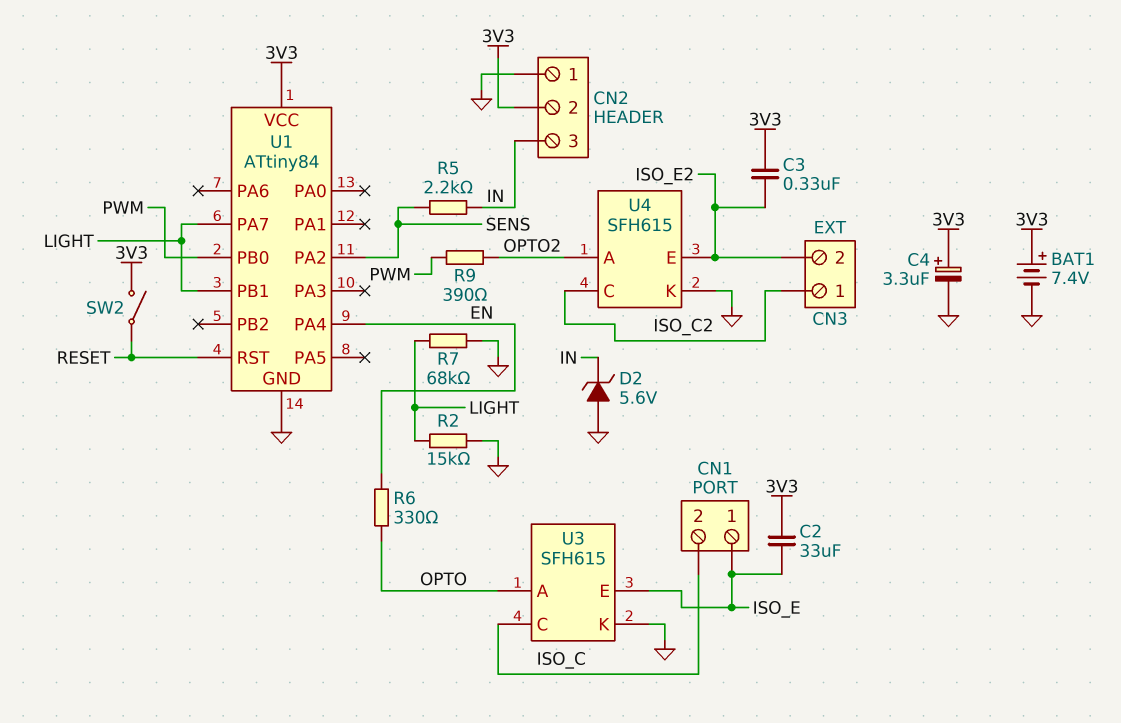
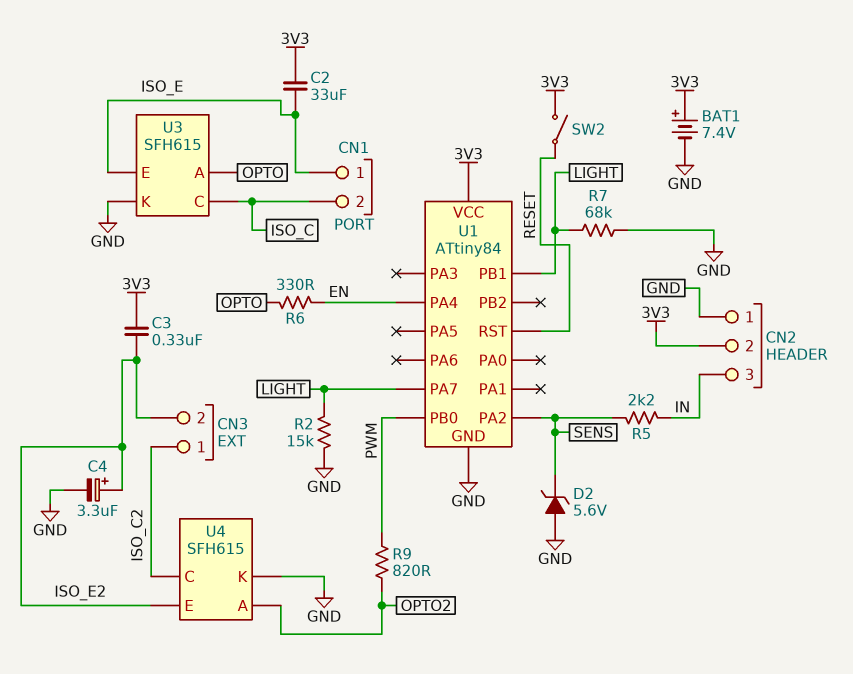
C4: 3.3uF (plus 3V3, minus GND) -> 3.3uF (plus ISO_E2, minus GND)
D2: zener 5.6V (A GND, K IN) -> zener 5.6V (A GND, K SENS)
R9: 390 (OPTO2, PWM) -> 820 (OPTO2, PWM)

